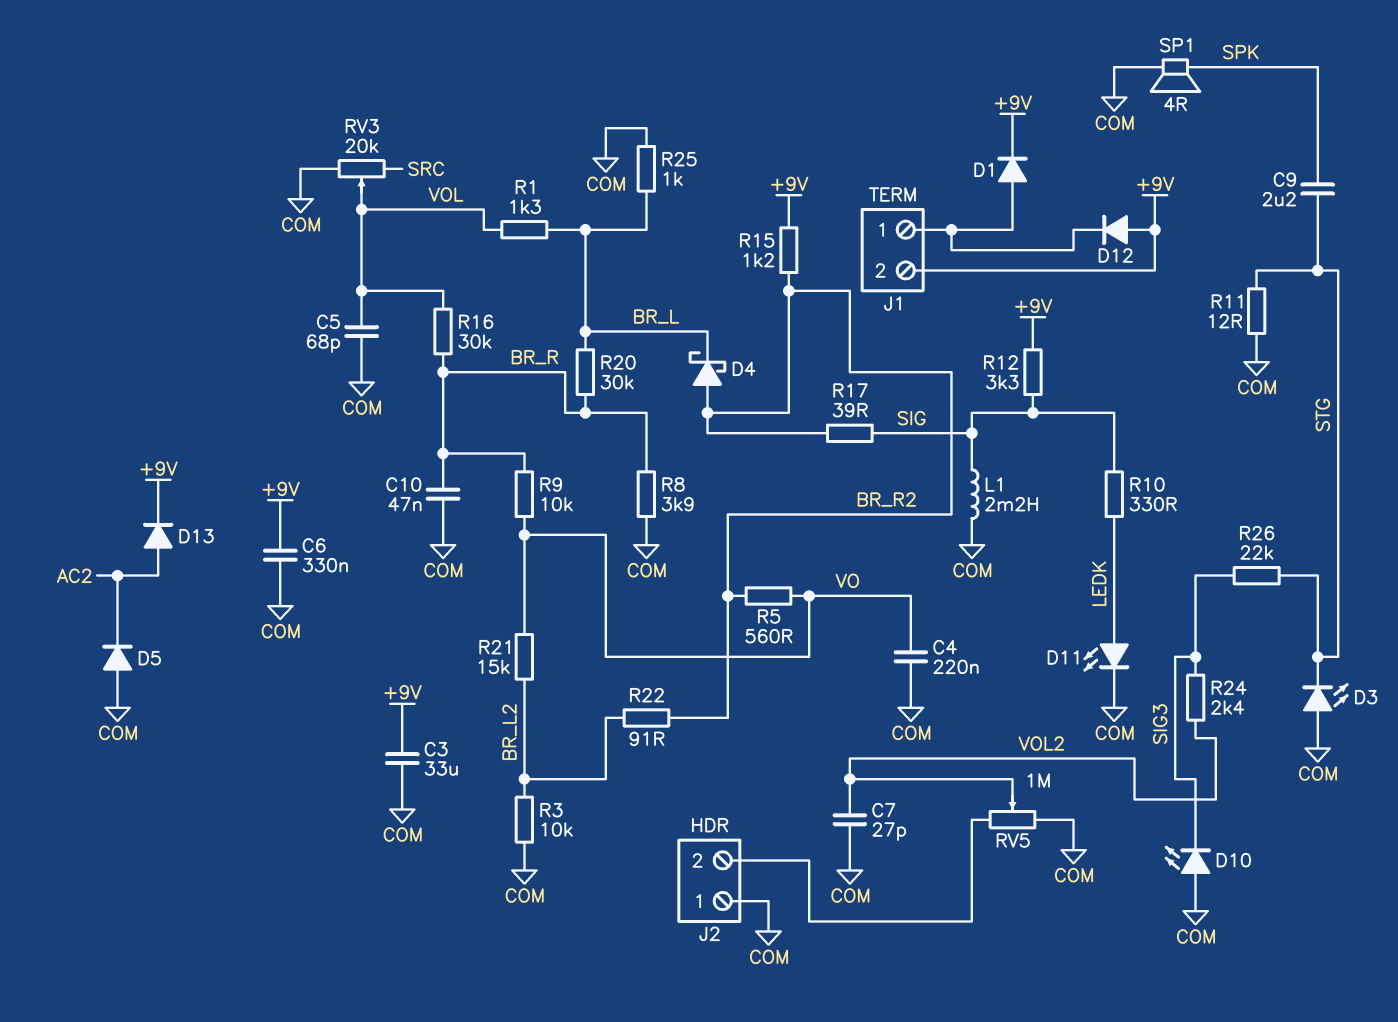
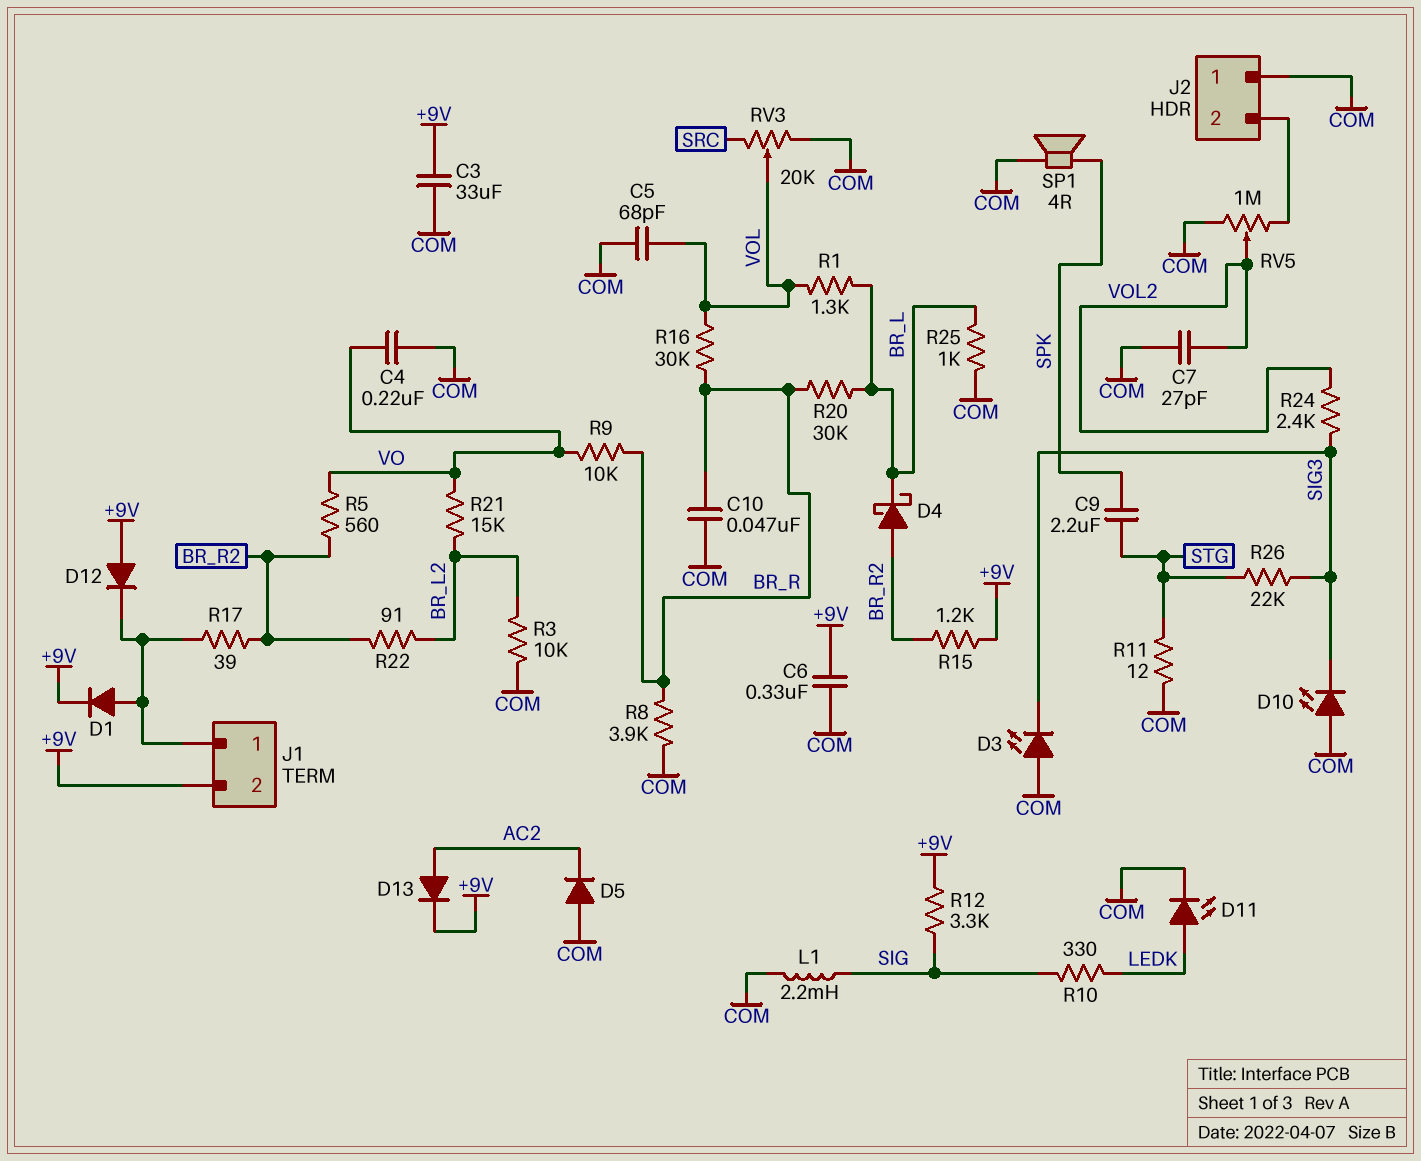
D3: LED (A COM, K STG) -> LED (A COM, K SIG3)
R17: 39 (BR_R2, SIG) -> 39 (BR_R2, J1/1)

